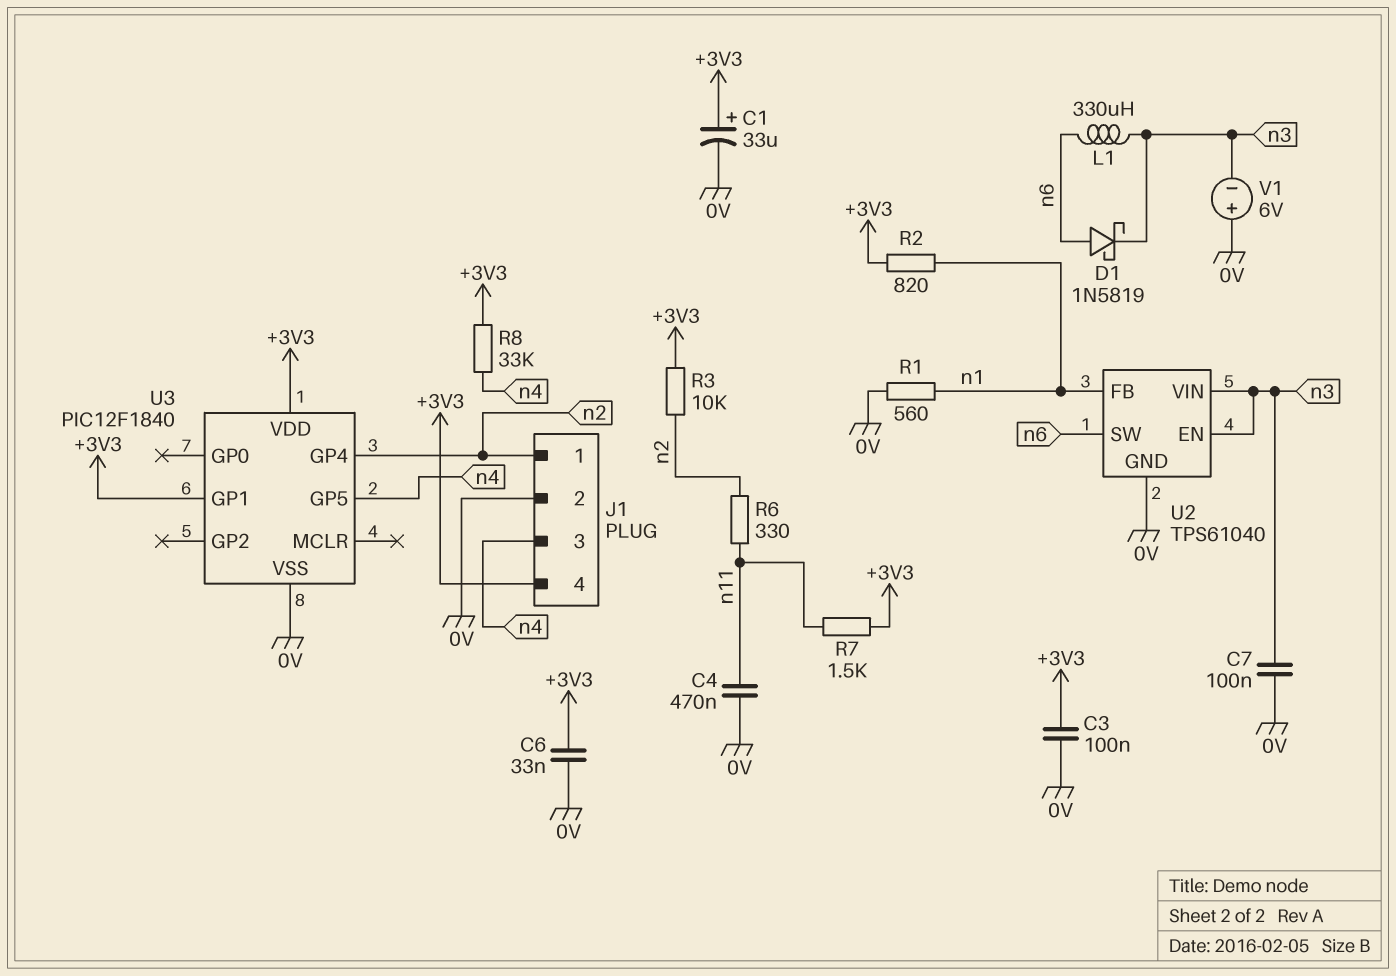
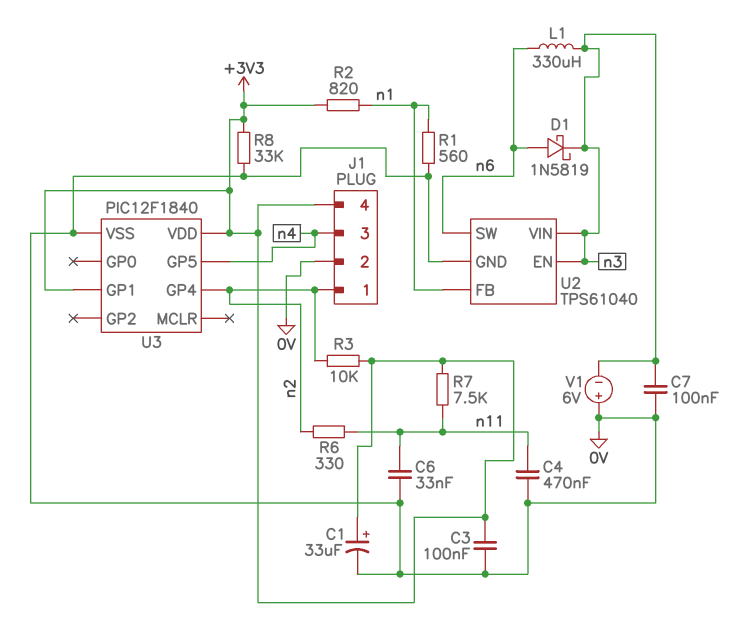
C6: 33nF (+3V3, 0V) -> 33nF (0V, n11)
R7: 1.5k (+3V3, n11) -> 7.5k (+3V3, n11)
R8: 33k (+3V3, n4) -> 33k (+3V3, 0V)

